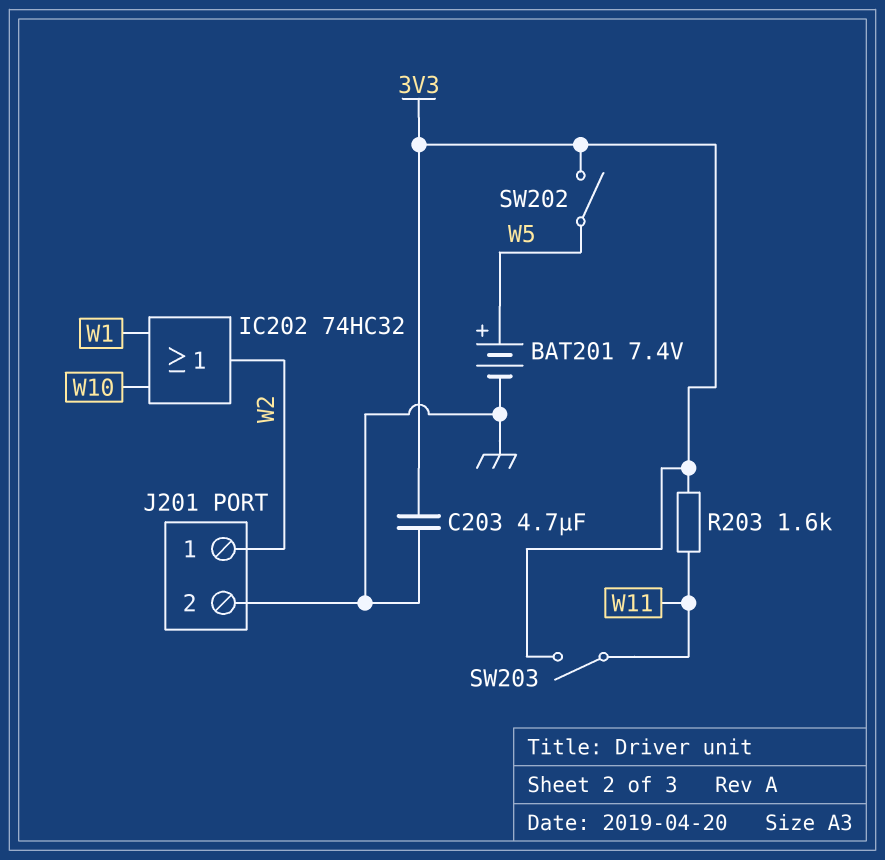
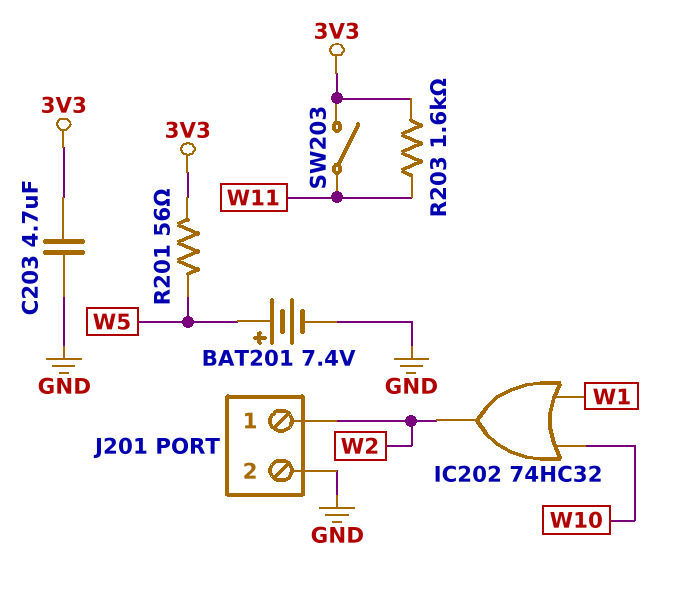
R201: none -> 56 (3V3, W5)
SW202: switch (3V3, W5) -> none

